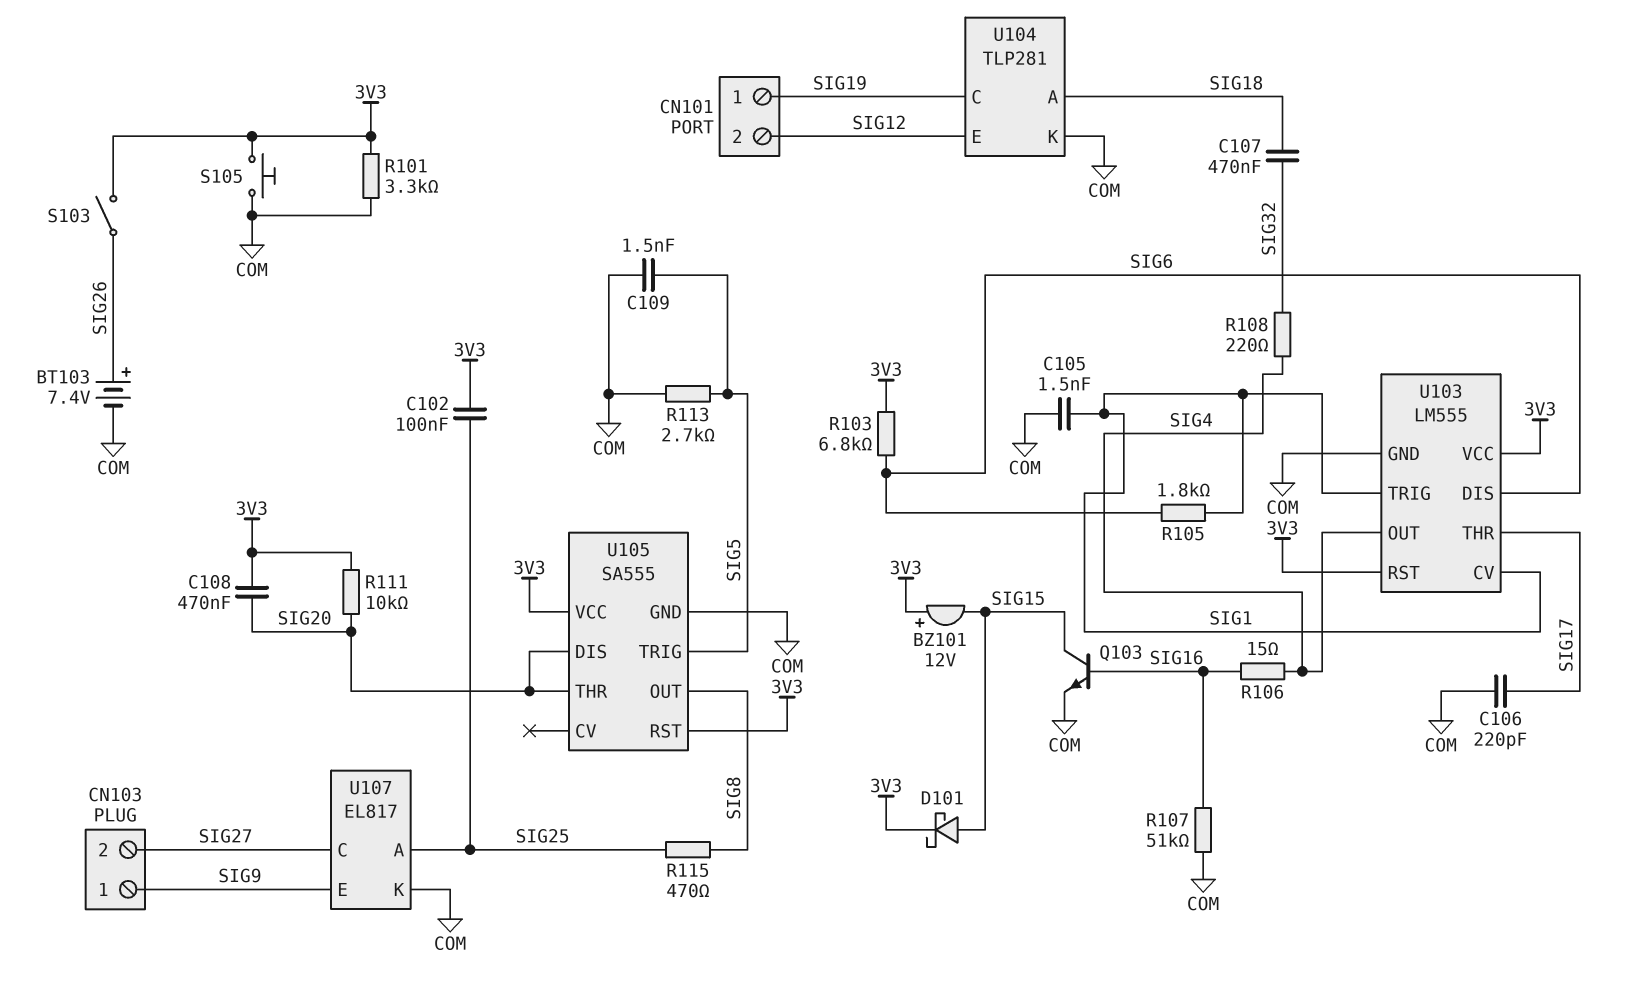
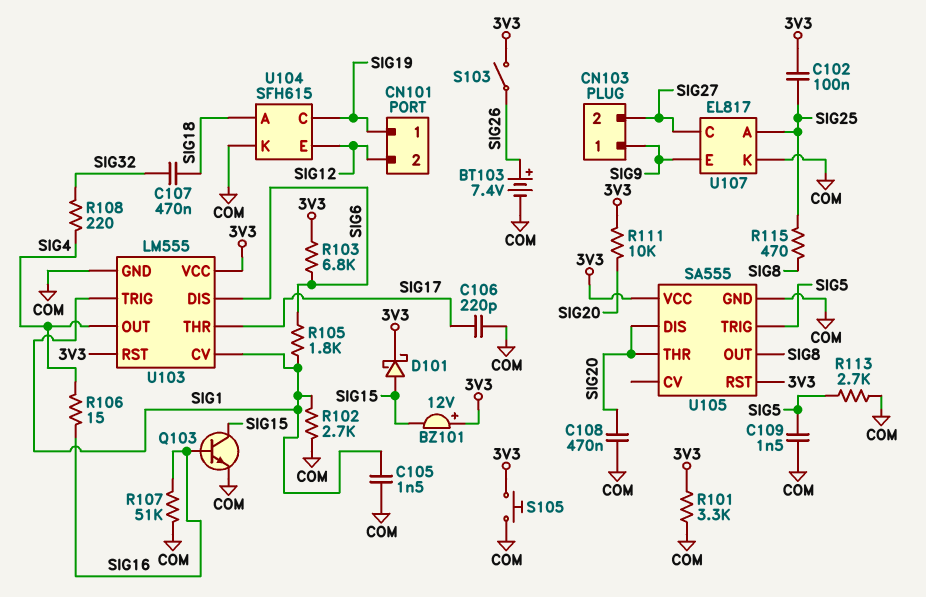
C108: 470nF (3V3, SIG20) -> 470nF (COM, SIG20)
R102: none -> 2.7k (COM, SIG1)
U104: TLP281 -> SFH615

